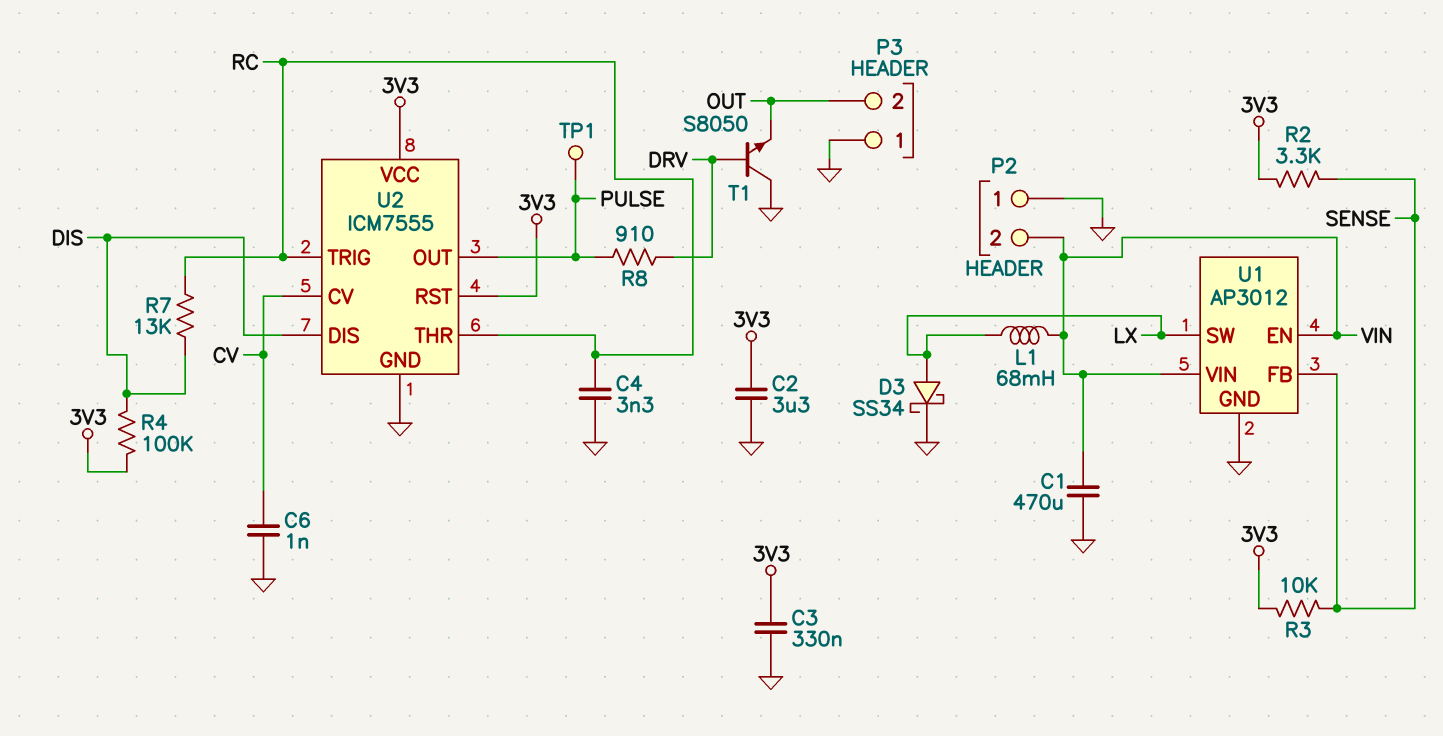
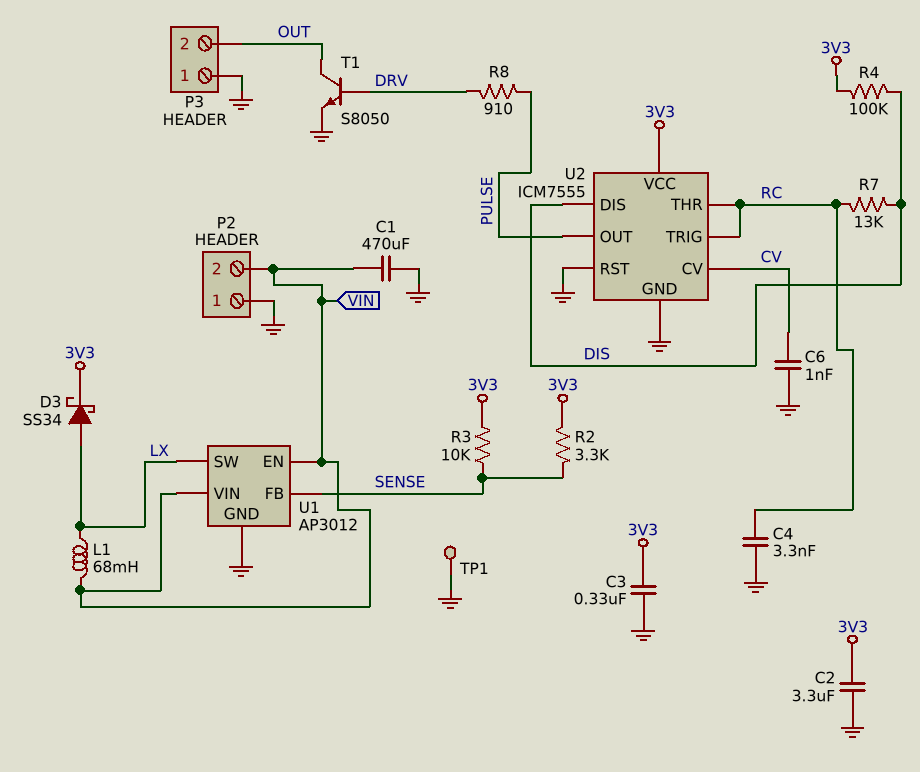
D3: schottky SS34 (A LX, K GND) -> schottky SS34 (A LX, K 3V3)
T1: NPN S8050 (B DRV, C GND, E OUT) -> NPN S8050 (B DRV, C OUT, E GND)
TP1: test point (PULSE) -> test point (GND)
U2 pin RST: 3V3 -> GND

